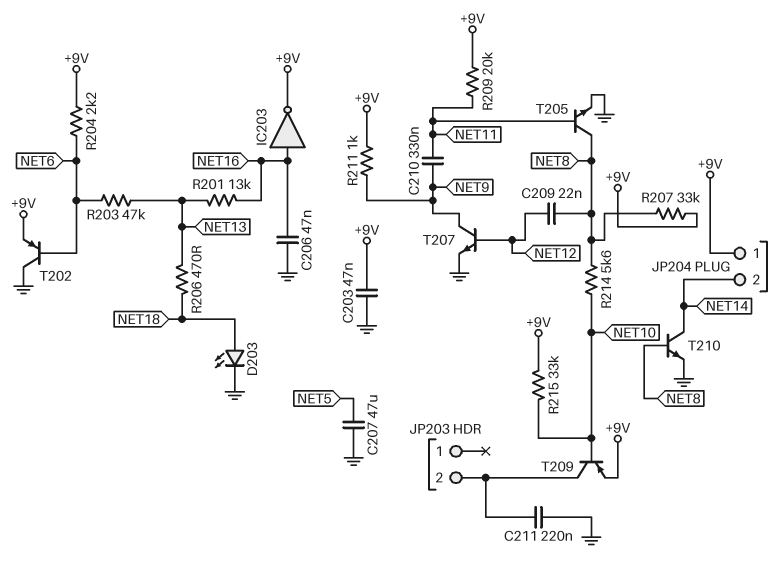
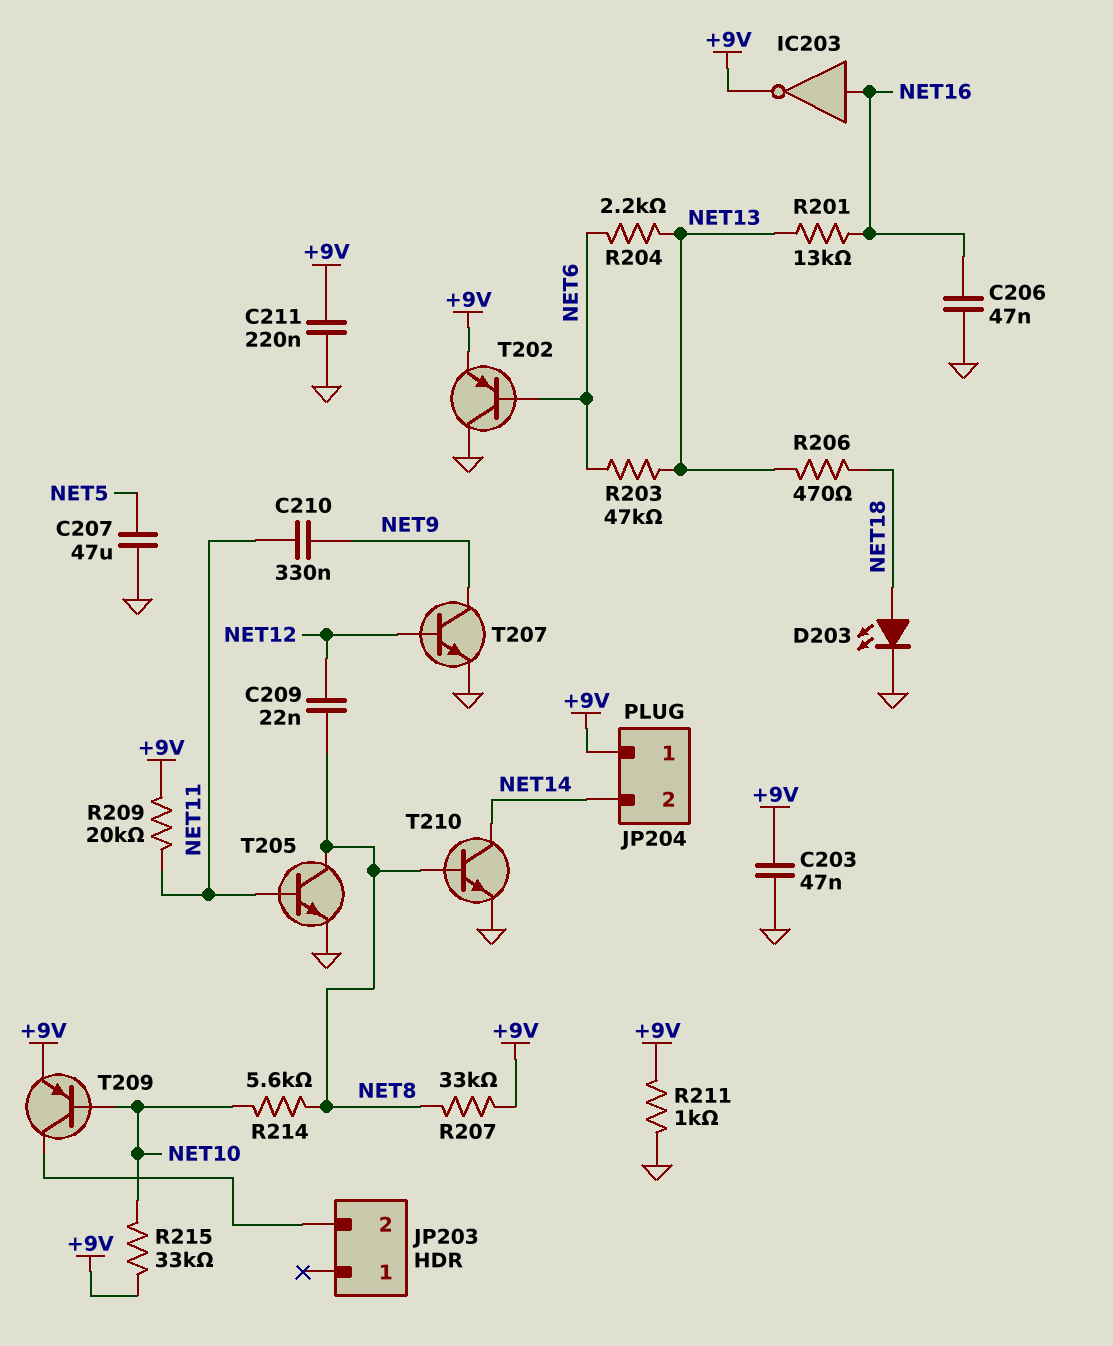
C211: 220nF (GND, JP203/2) -> 220nF (+9V, GND)
R204: 2.2k (+9V, NET6) -> 2.2k (NET6, NET13)
R211: 1k (+9V, NET9) -> 1k (+9V, GND)

